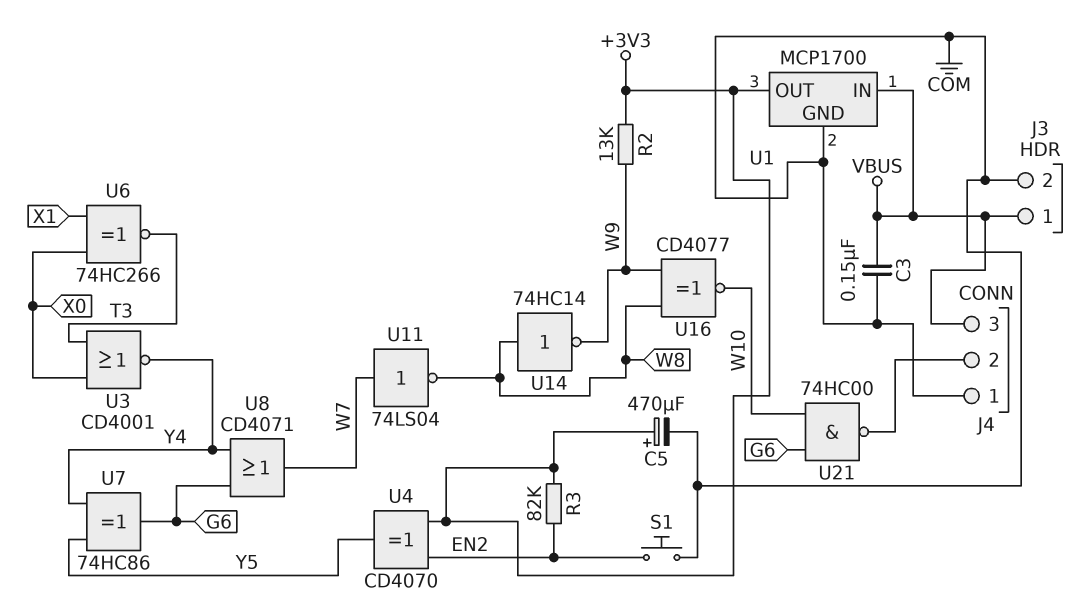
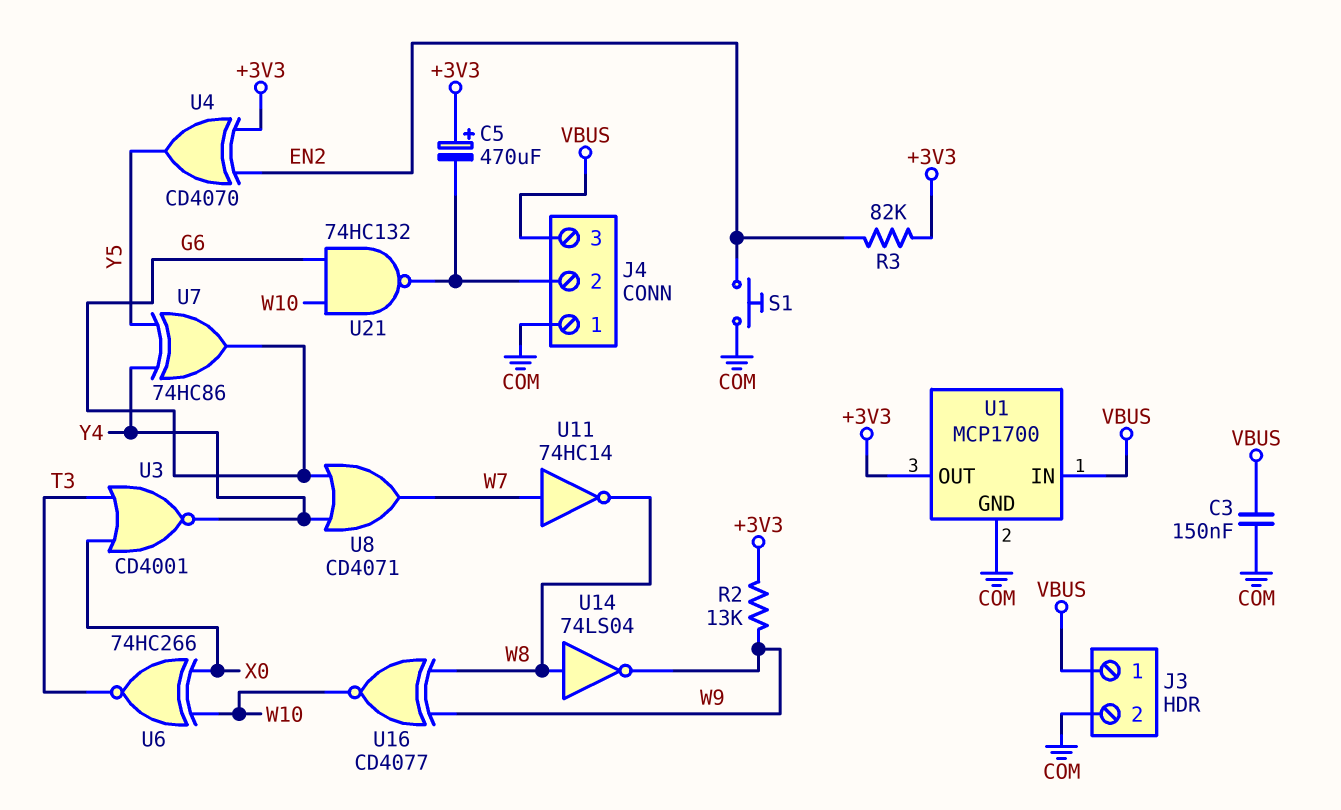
C5: 470uF (plus +3V3, minus COM) -> 470uF (plus +3V3, minus J4/2)
U6: XNOR 74HC266 (in X0, in X1, out T3) -> XNOR 74HC266 (in W10, in X0, out T3)
U11: NOT 74LS04 (in W7, out W8) -> NOT 74HC14 (in W7, out W8)
U14: NOT 74HC14 (in W8, out W9) -> NOT 74LS04 (in W8, out W9)
U21: NAND 74HC00 (in G6, in W10, out J4/2) -> NAND 74HC132 (in G6, in W10, out J4/2)

